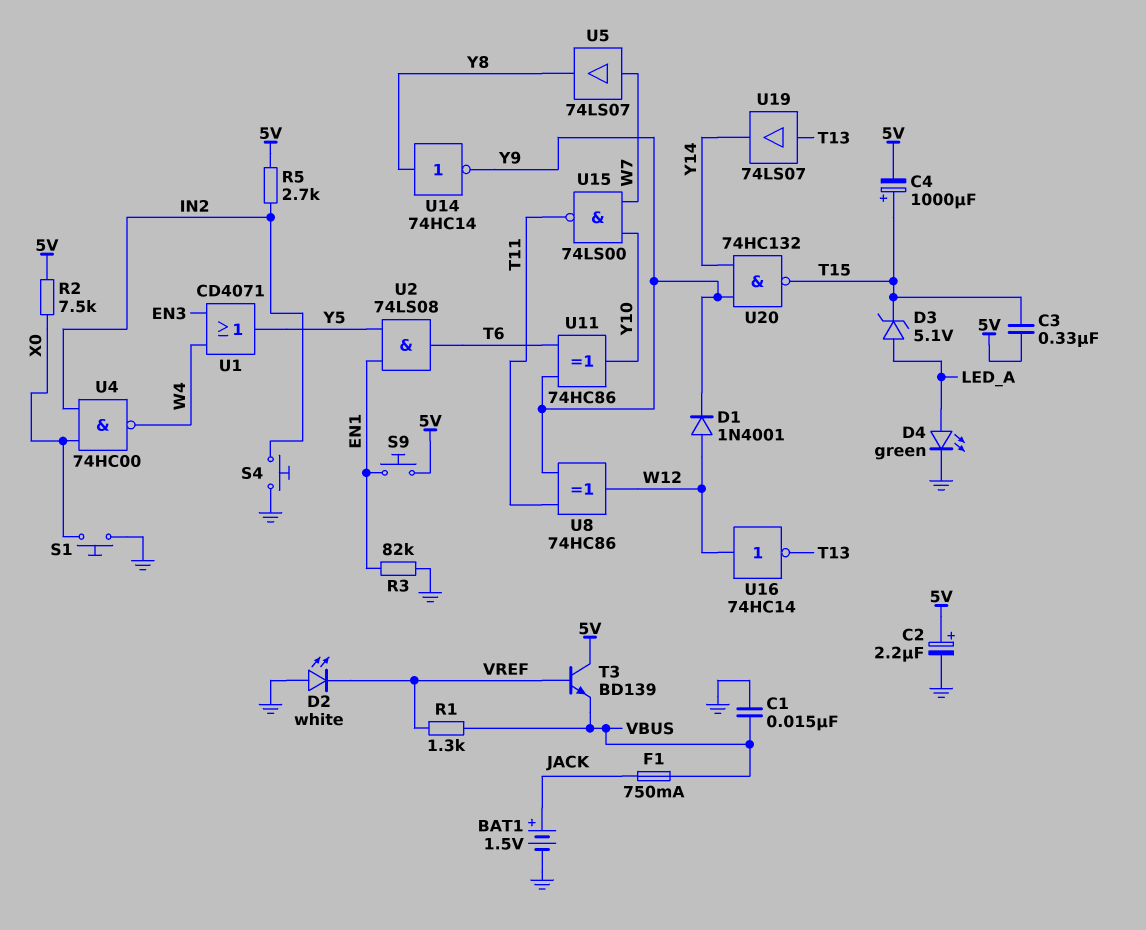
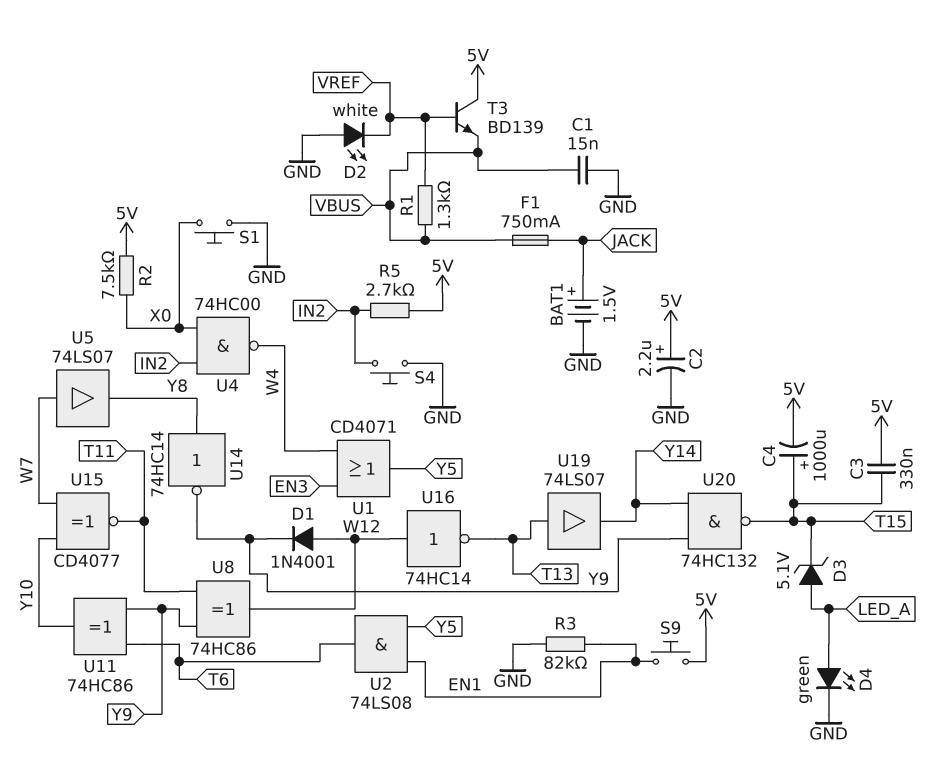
U15: NAND 74LS00 (in W7, in Y10, out T11) -> XNOR CD4077 (in W7, in Y10, out T11)

